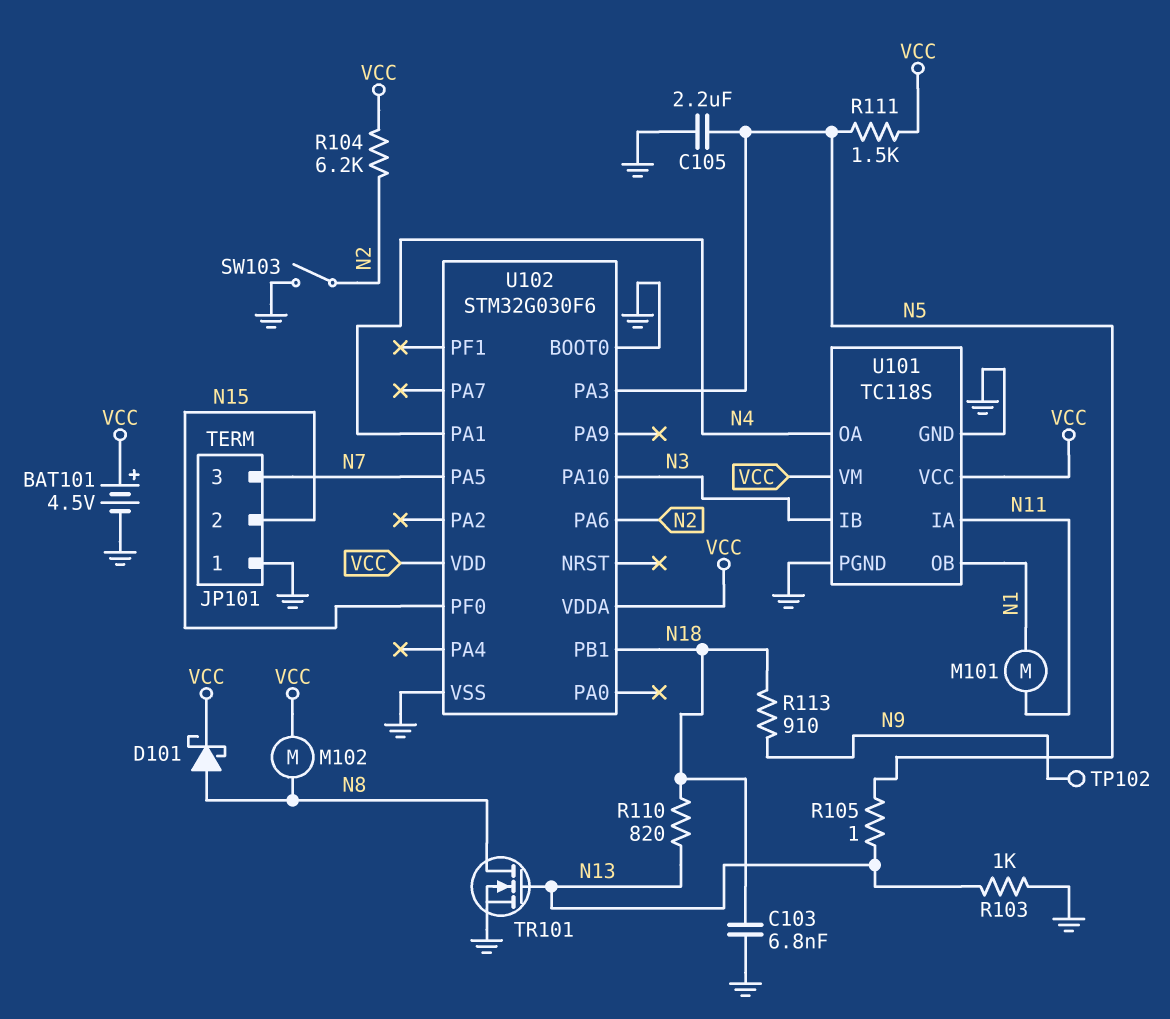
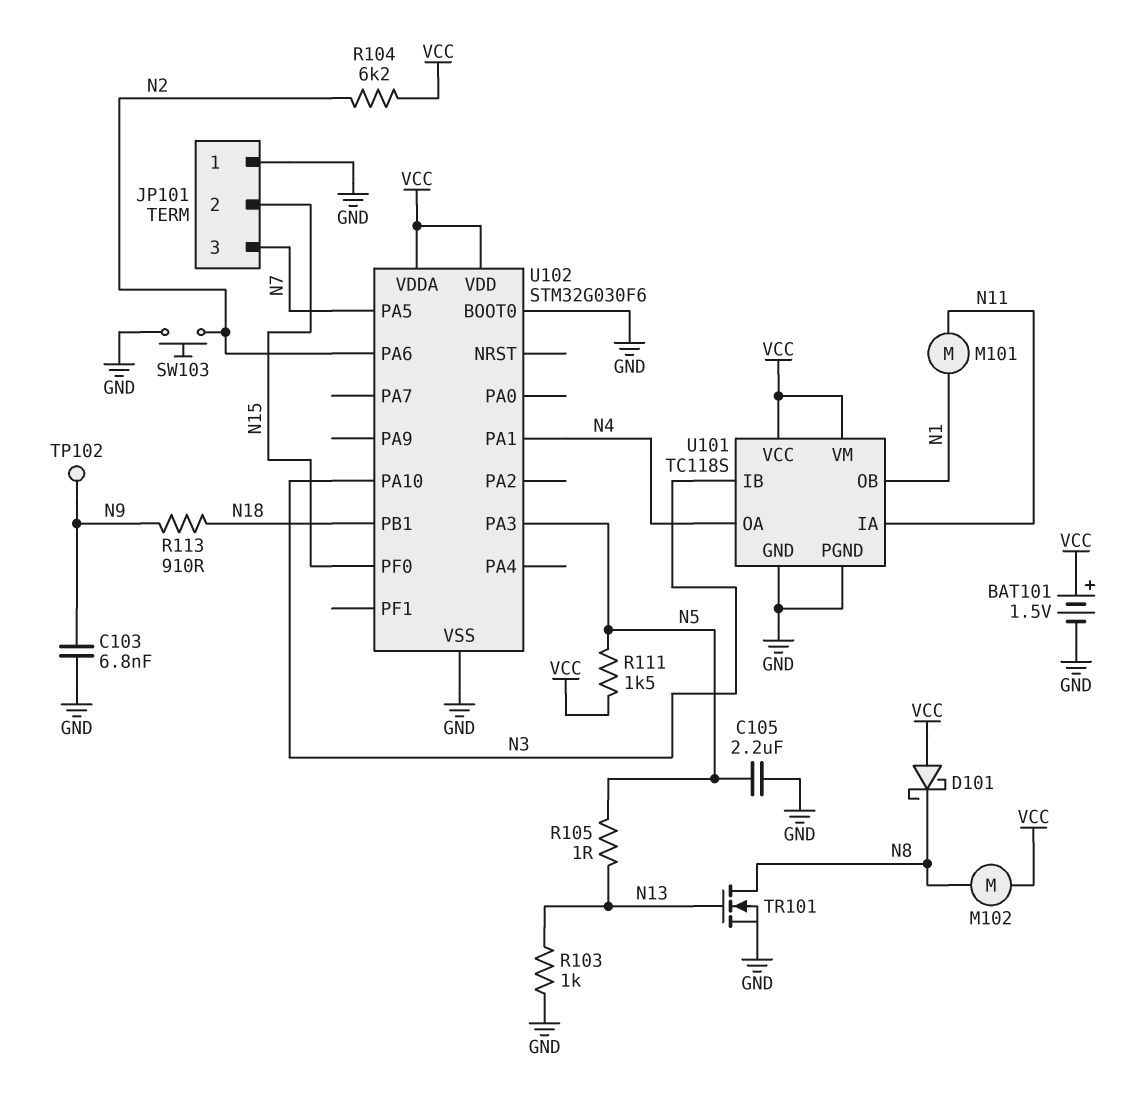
BAT101: 4.5V (plus VCC, minus GND) -> 1.5V (plus VCC, minus GND)
C103: 6.8nF (GND, N18) -> 6.8nF (GND, N9)
D101: schottky (A N8, K VCC) -> schottky (A VCC, K N8)
R110: 820 (N13, N18) -> none
SW103: switch (GND, N2) -> button (GND, N2)

